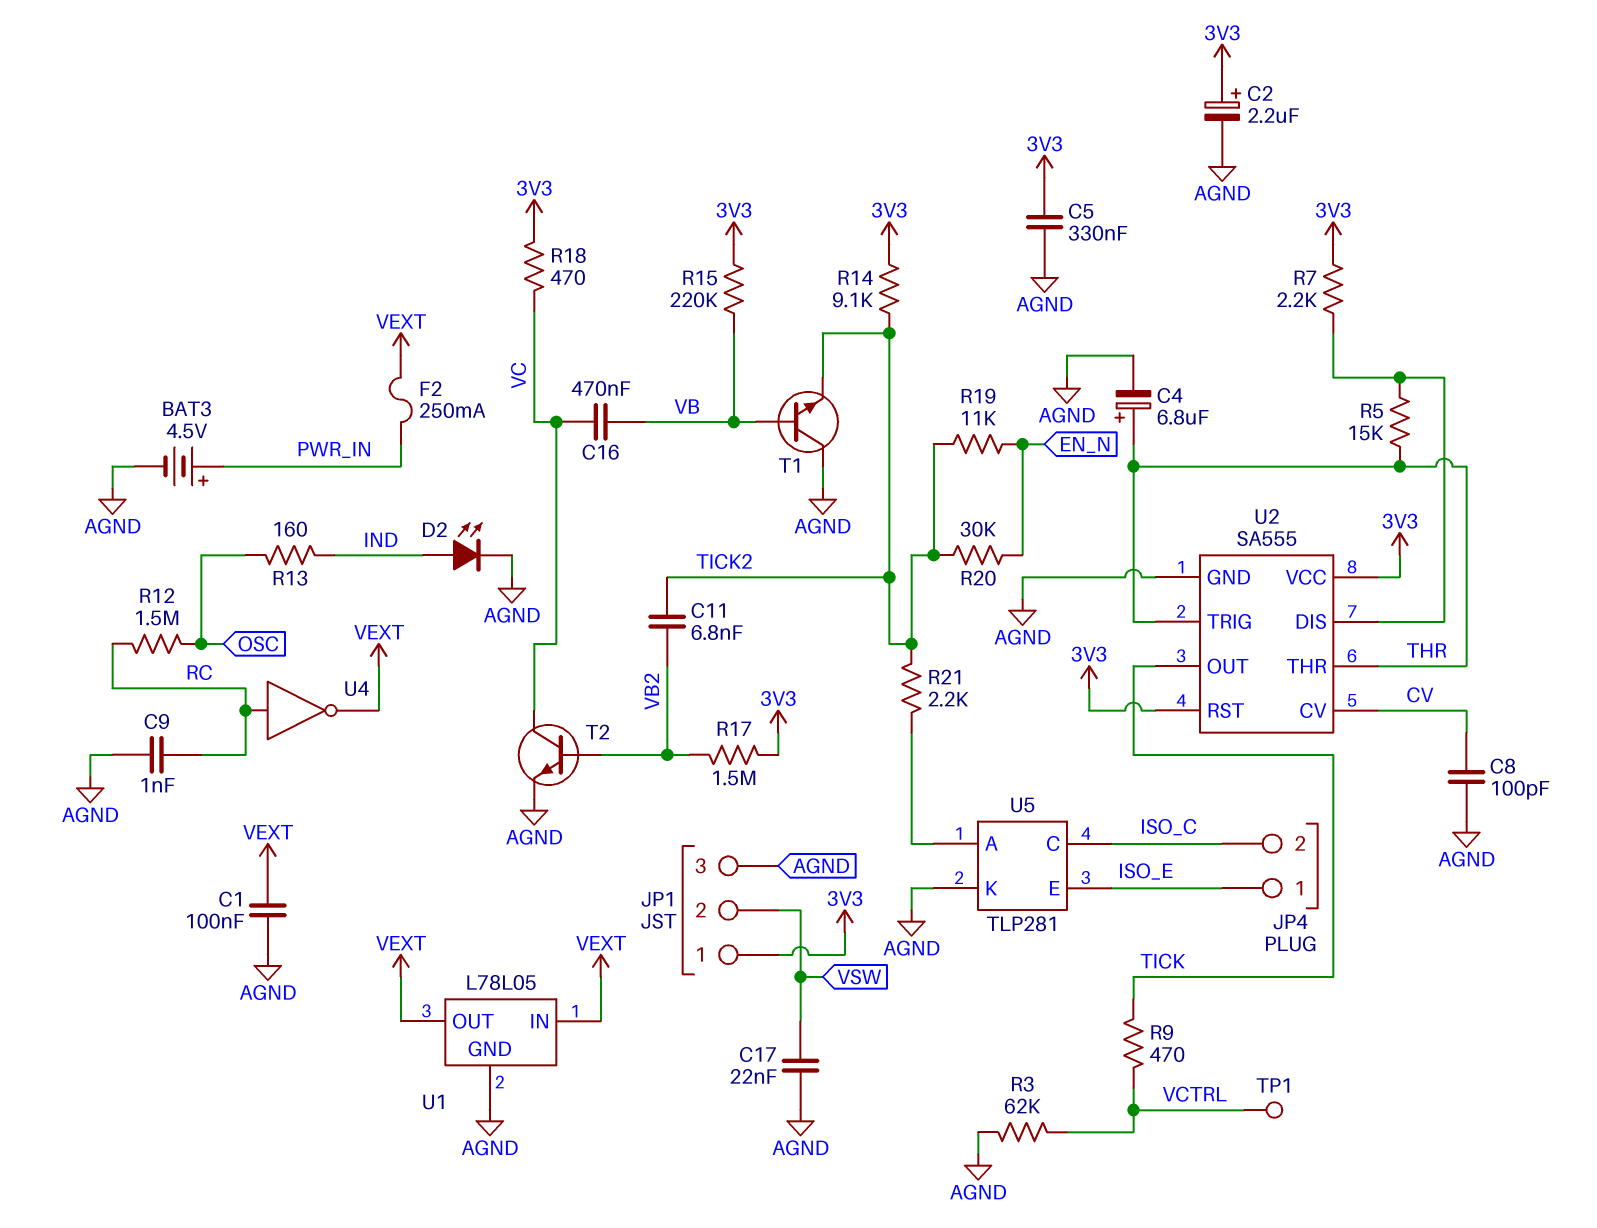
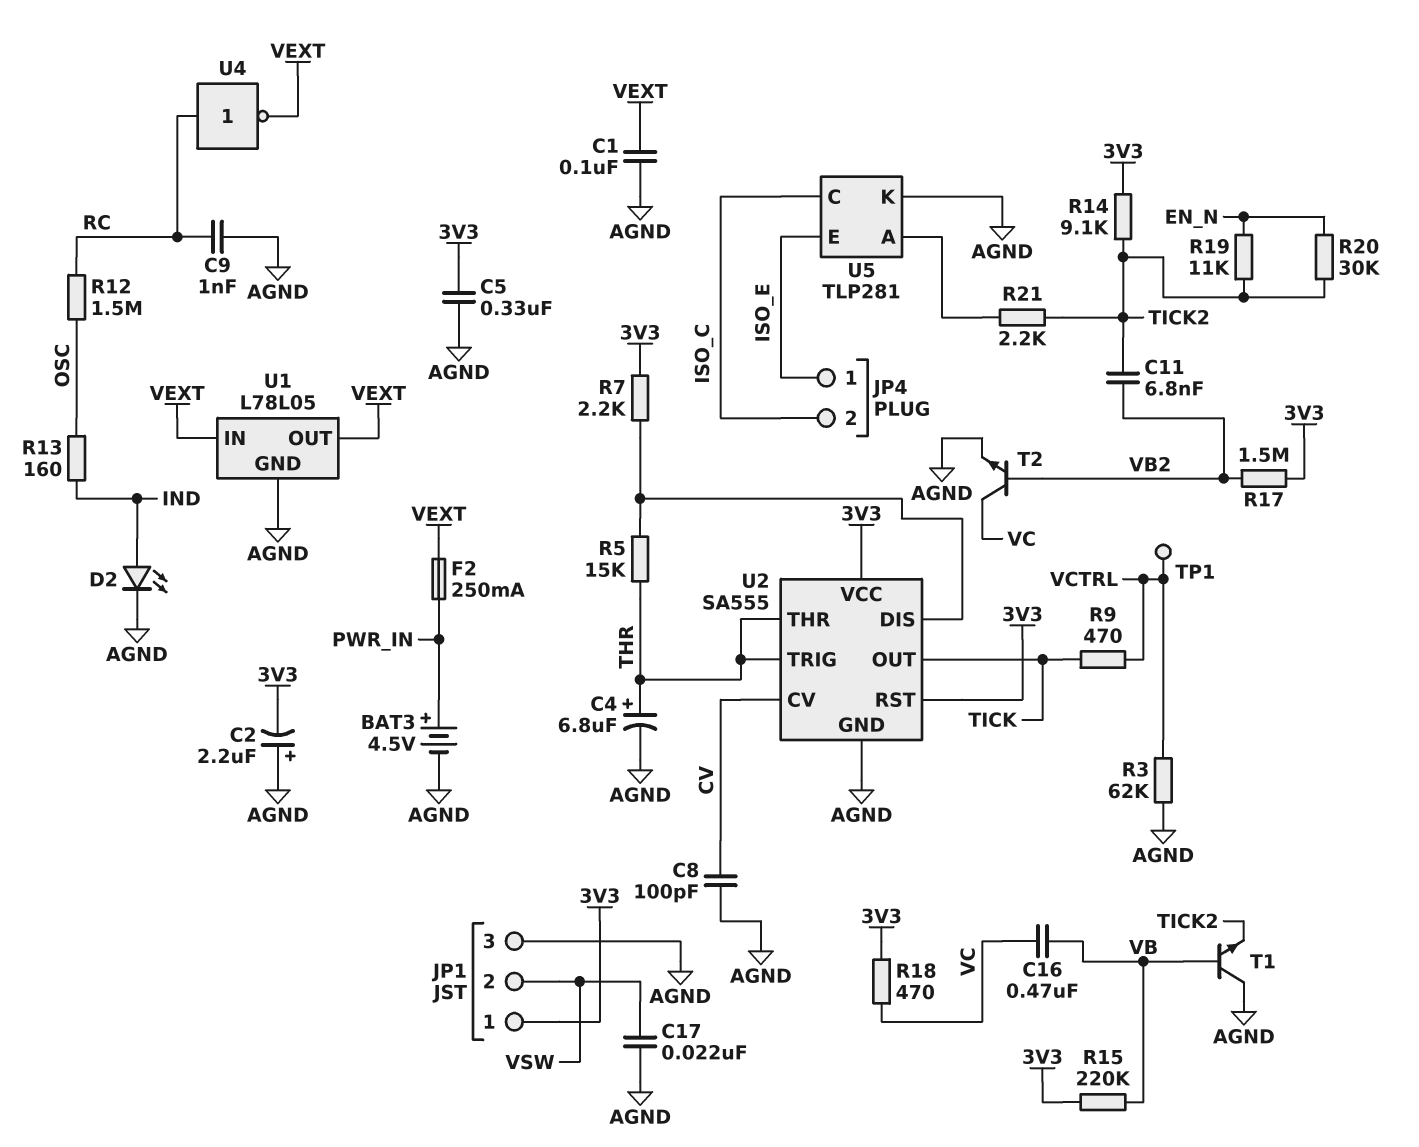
C2: 2.2uF (plus 3V3, minus AGND) -> 2.2uF (plus AGND, minus 3V3)

